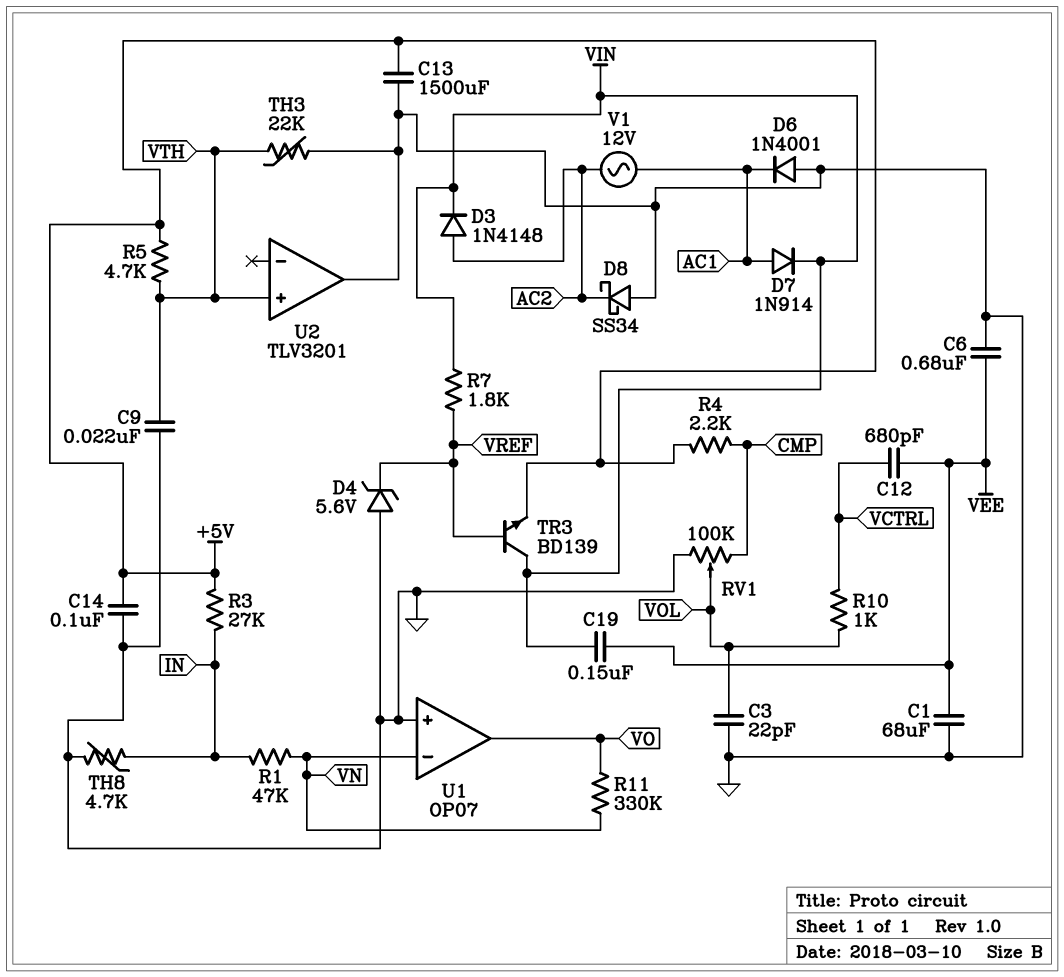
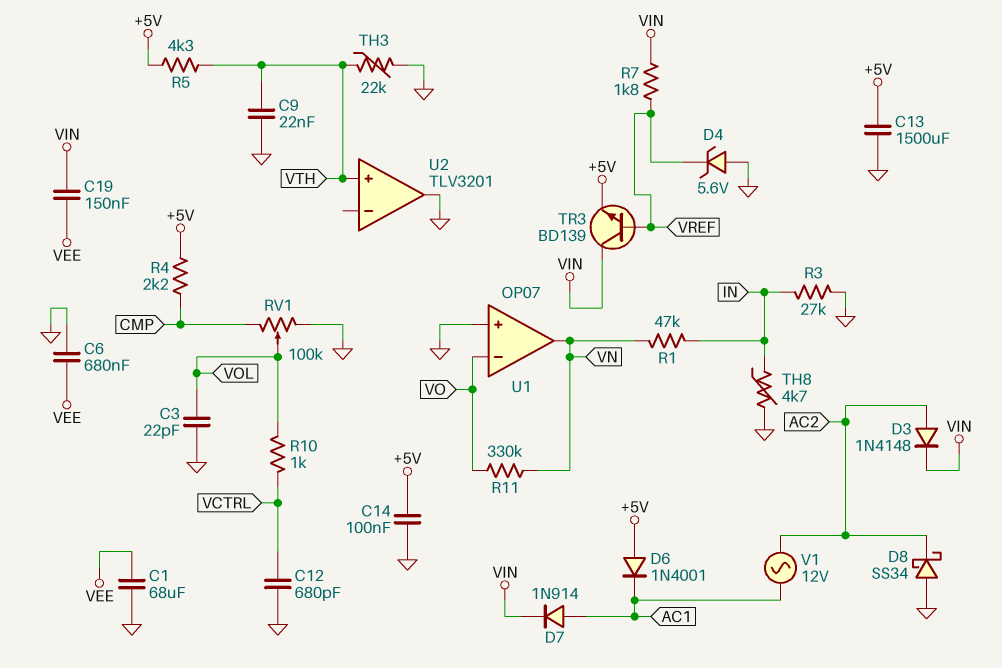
C12: 680pF (VCTRL, VEE) -> 680pF (GND, VCTRL)
D6: diode 1N4001 (A GND, K AC1) -> diode 1N4001 (A +5V, K AC1)
R3: 27k (+5V, IN) -> 27k (GND, IN)
R5: 4.7k (+5V, VTH) -> 4.3k (+5V, VTH)
U1 pin in-: VN -> VO
U1 pin out: VO -> VN

